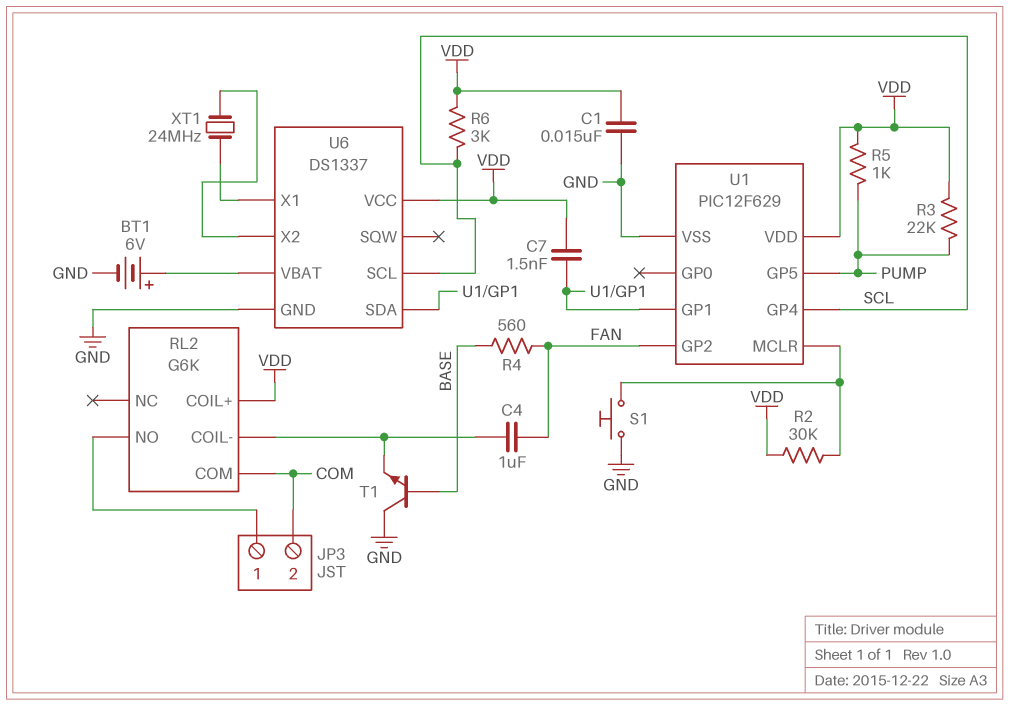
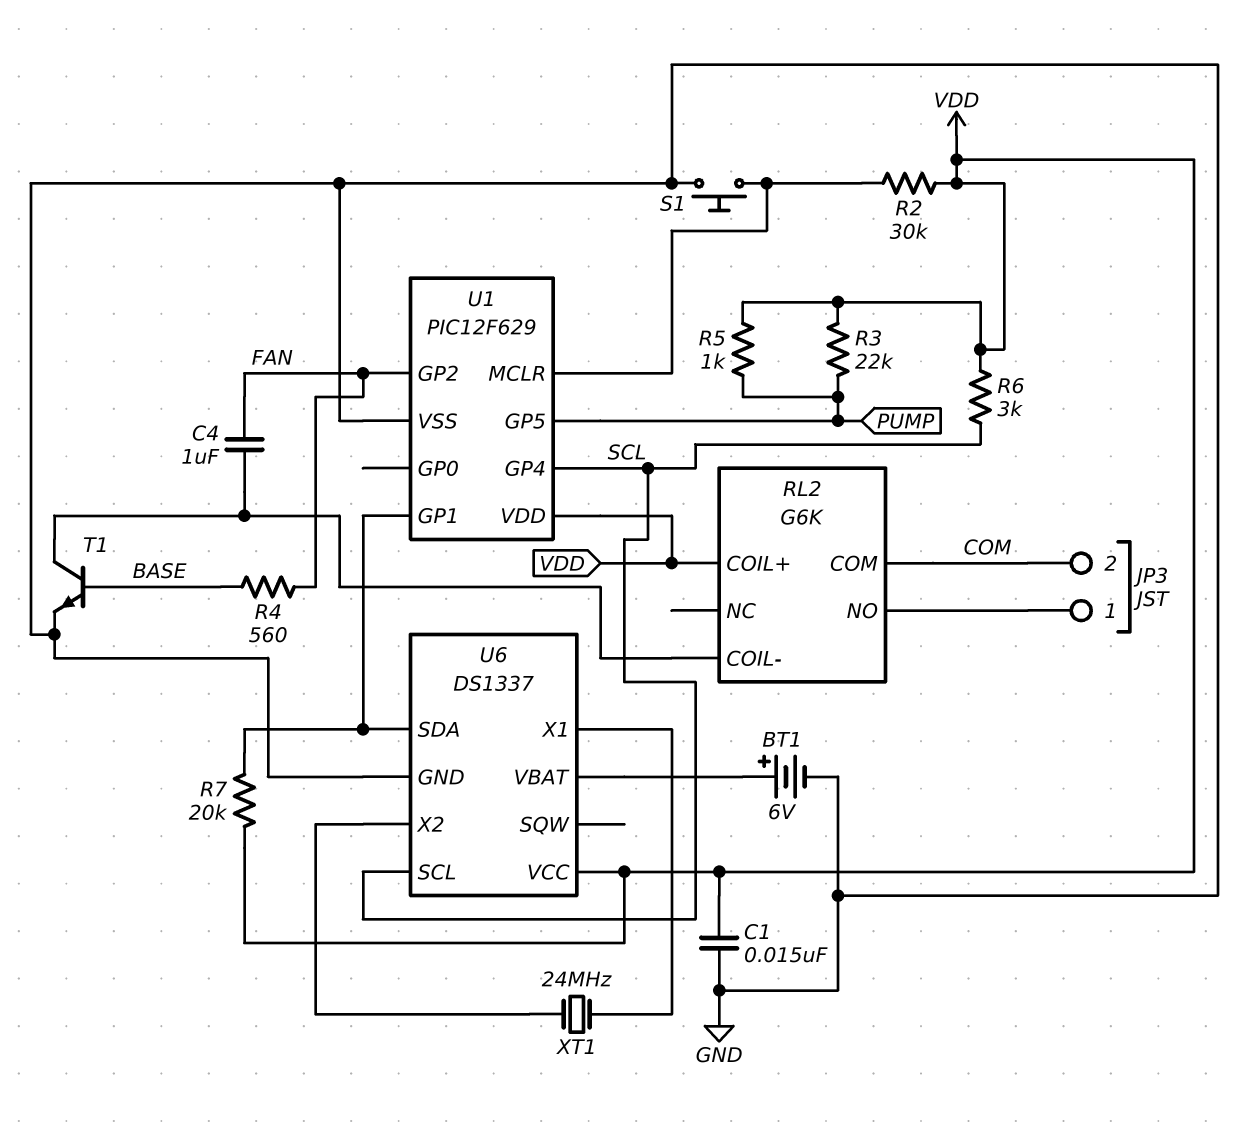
C7: 1.5nF (U1/GP1, VDD) -> none
R7: none -> 20k (U1/GP1, VDD)
T1: NPN (B BASE, C GND, E RL2/COIL-) -> NPN (B BASE, C RL2/COIL-, E GND)

